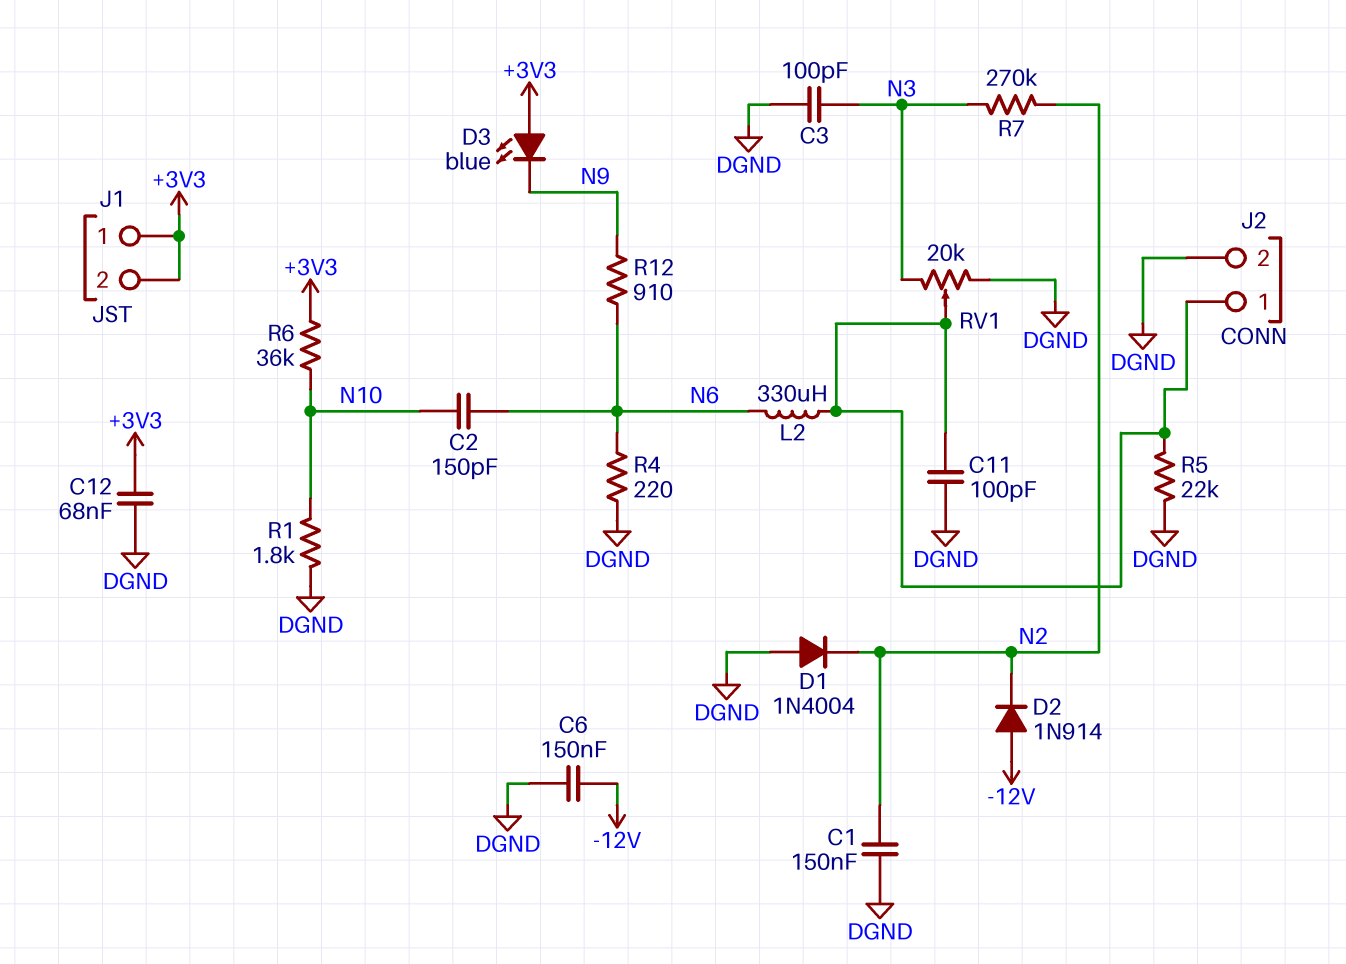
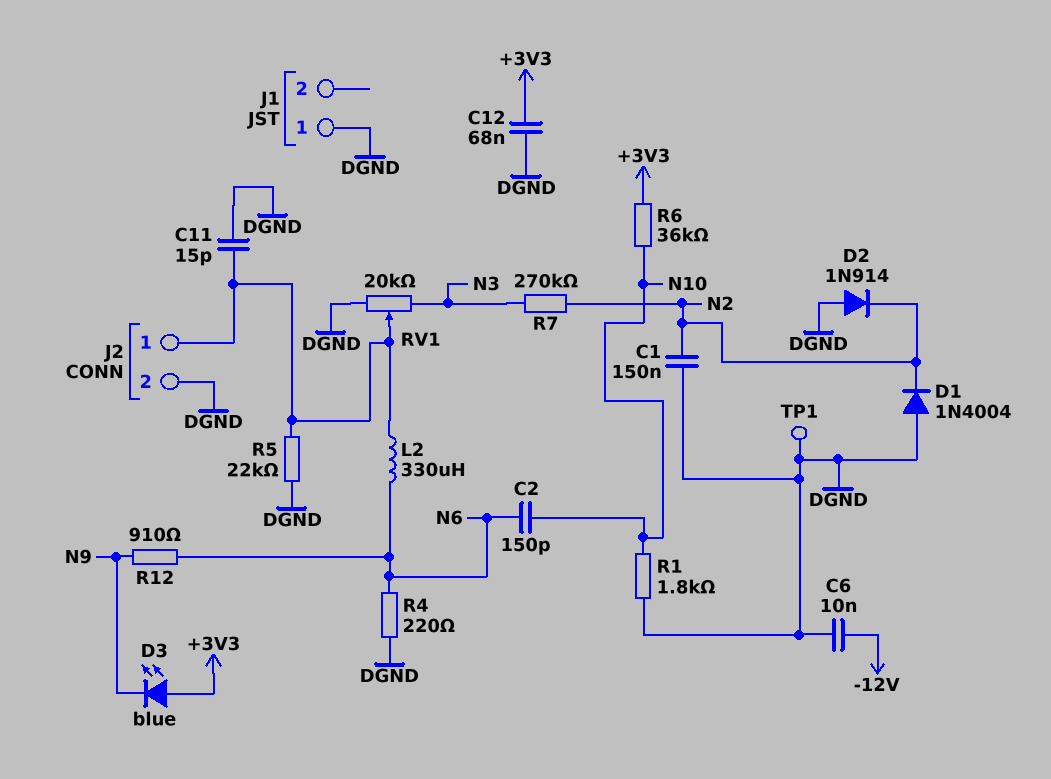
C3: 100pF (DGND, N3) -> none
C6: 150nF (-12V, DGND) -> 10nF (-12V, DGND)
C11: 100pF (DGND, J2/1) -> 15pF (DGND, J2/1)
D2: diode 1N914 (A -12V, K N2) -> diode 1N914 (A DGND, K N2)
J1 pin 1: +3V3 -> DGND
J1 pin 2: +3V3 -> none
TP1: none -> test point (DGND)

